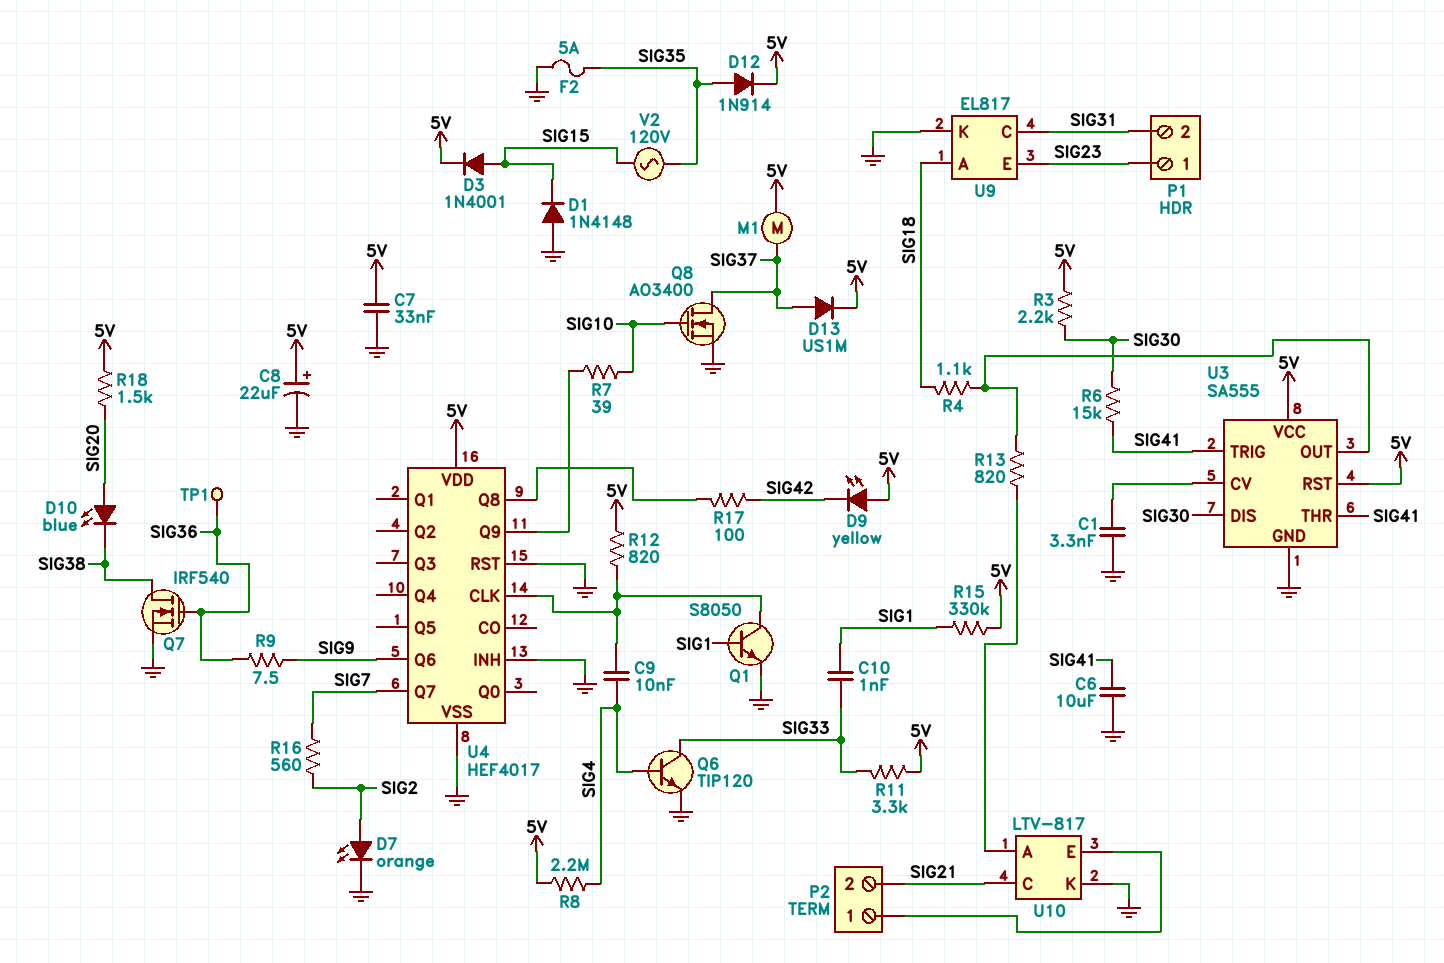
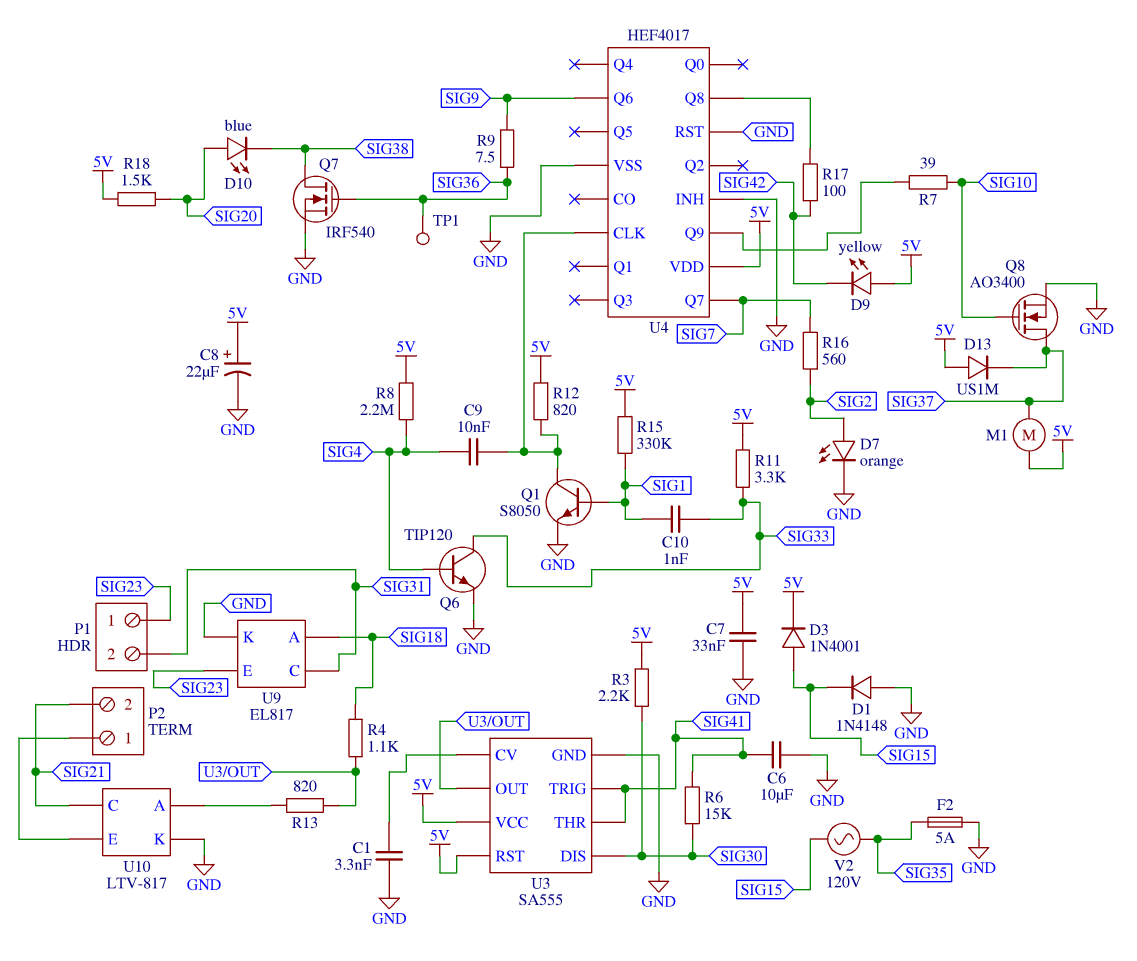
D12: diode 1N914 (A SIG35, K 5V) -> none
D13: diode US1M (A SIG37, K 5V) -> diode US1M (A 5V, K SIG37)

